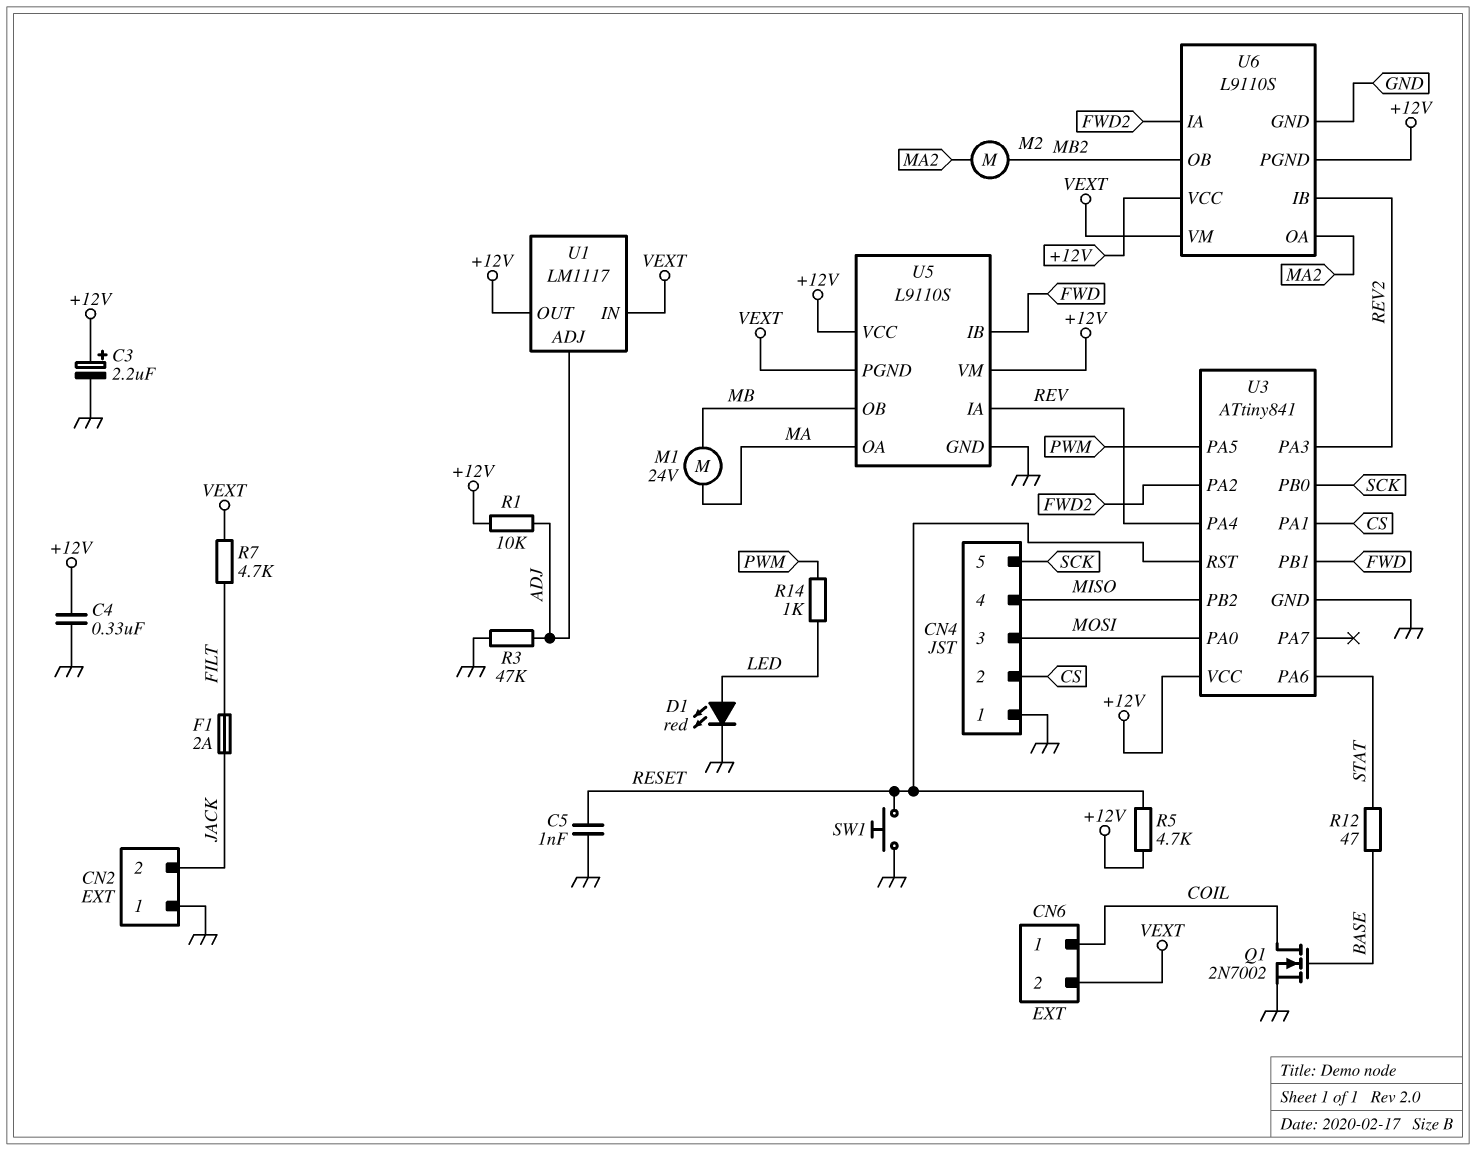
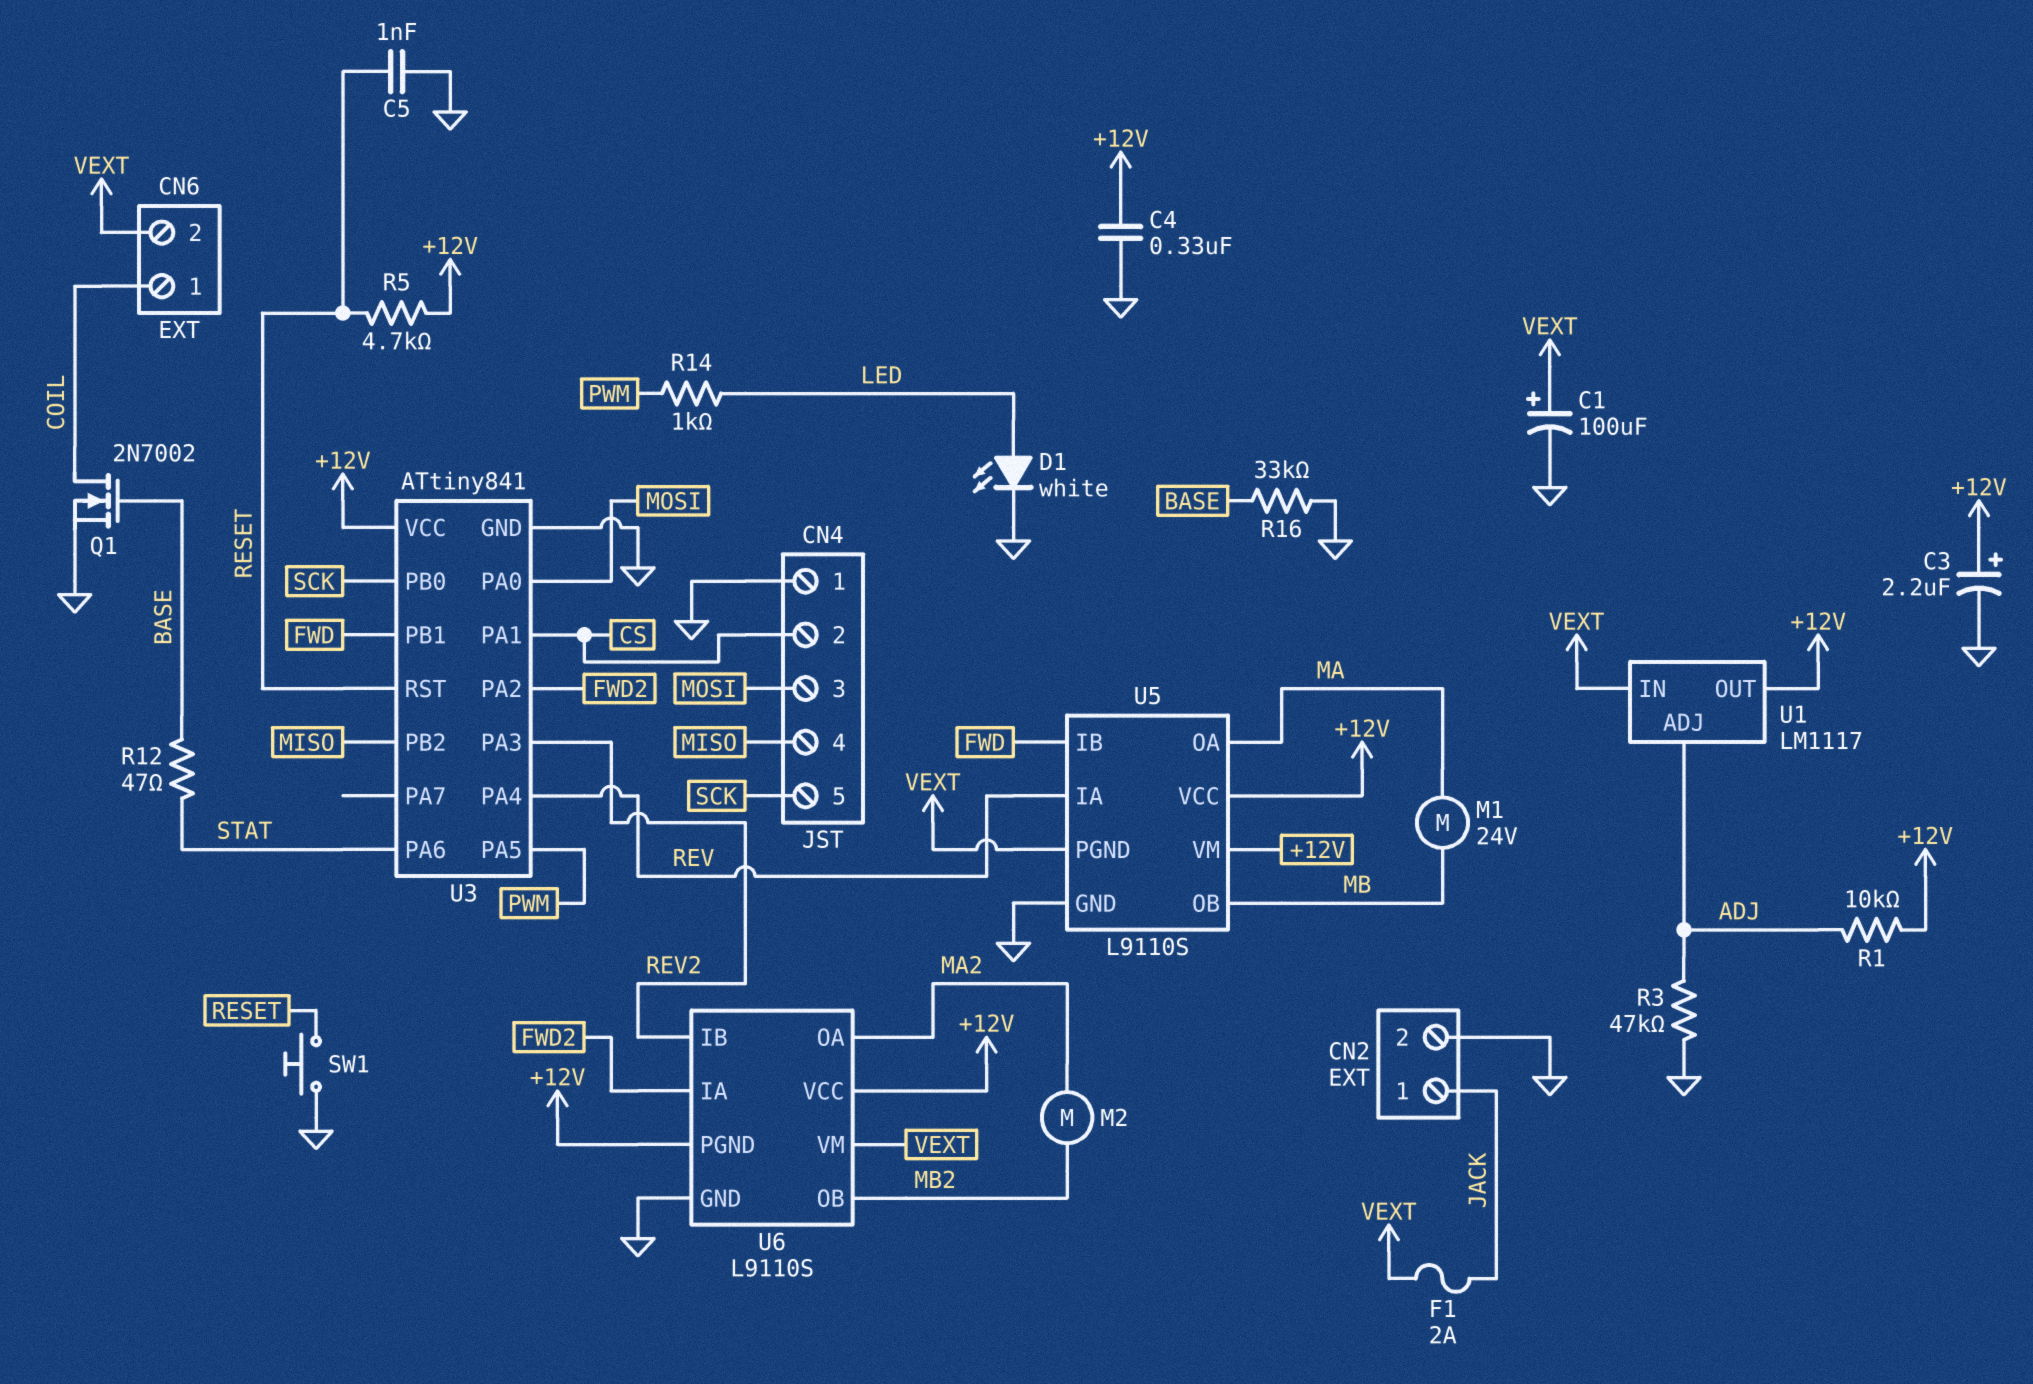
C1: none -> 100uF (plus VEXT, minus GND)
CN2 pin 1: GND -> JACK
CN2 pin 2: JACK -> GND
D1: LED red (A LED, K GND) -> LED white (A LED, K GND)
F1: 2A (FILT, JACK) -> 2A (JACK, VEXT)
R7: 4.7k (FILT, VEXT) -> none
R16: none -> 33k (BASE, GND)

